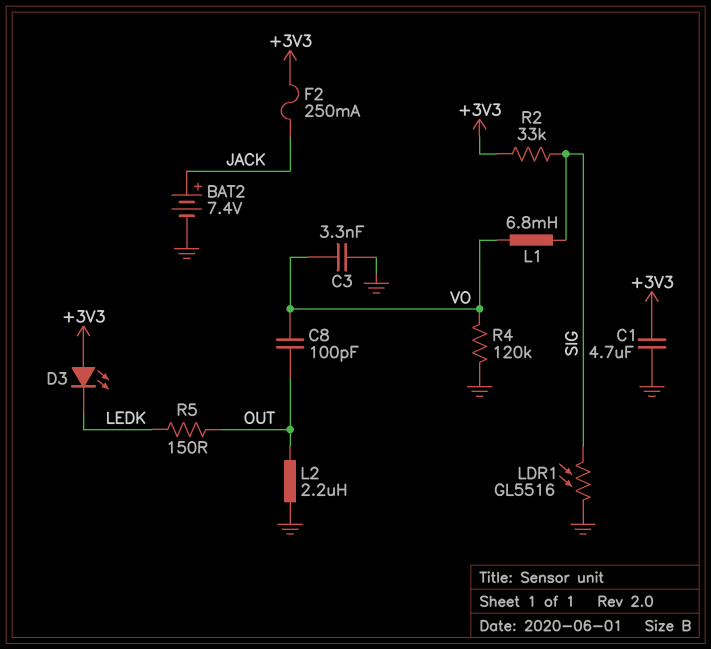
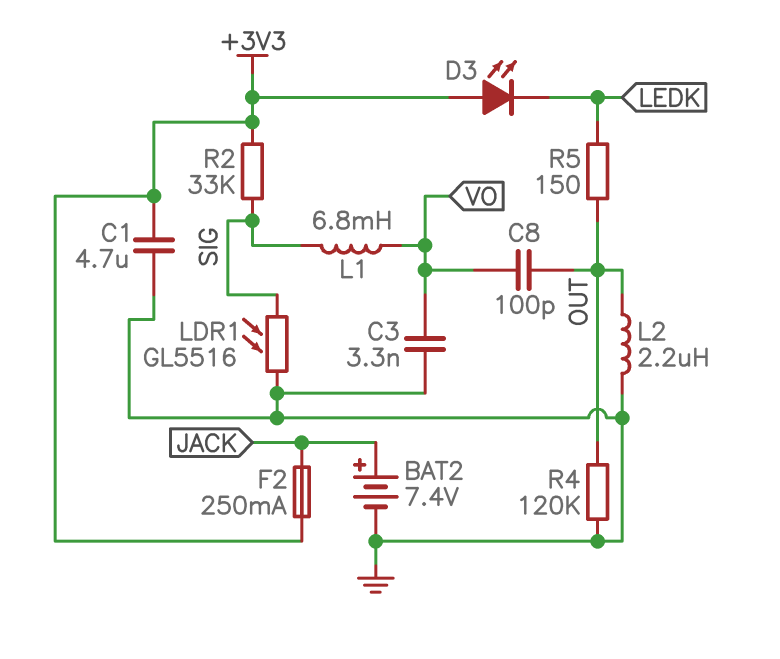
R4: 120k (GND, VO) -> 120k (GND, OUT)

